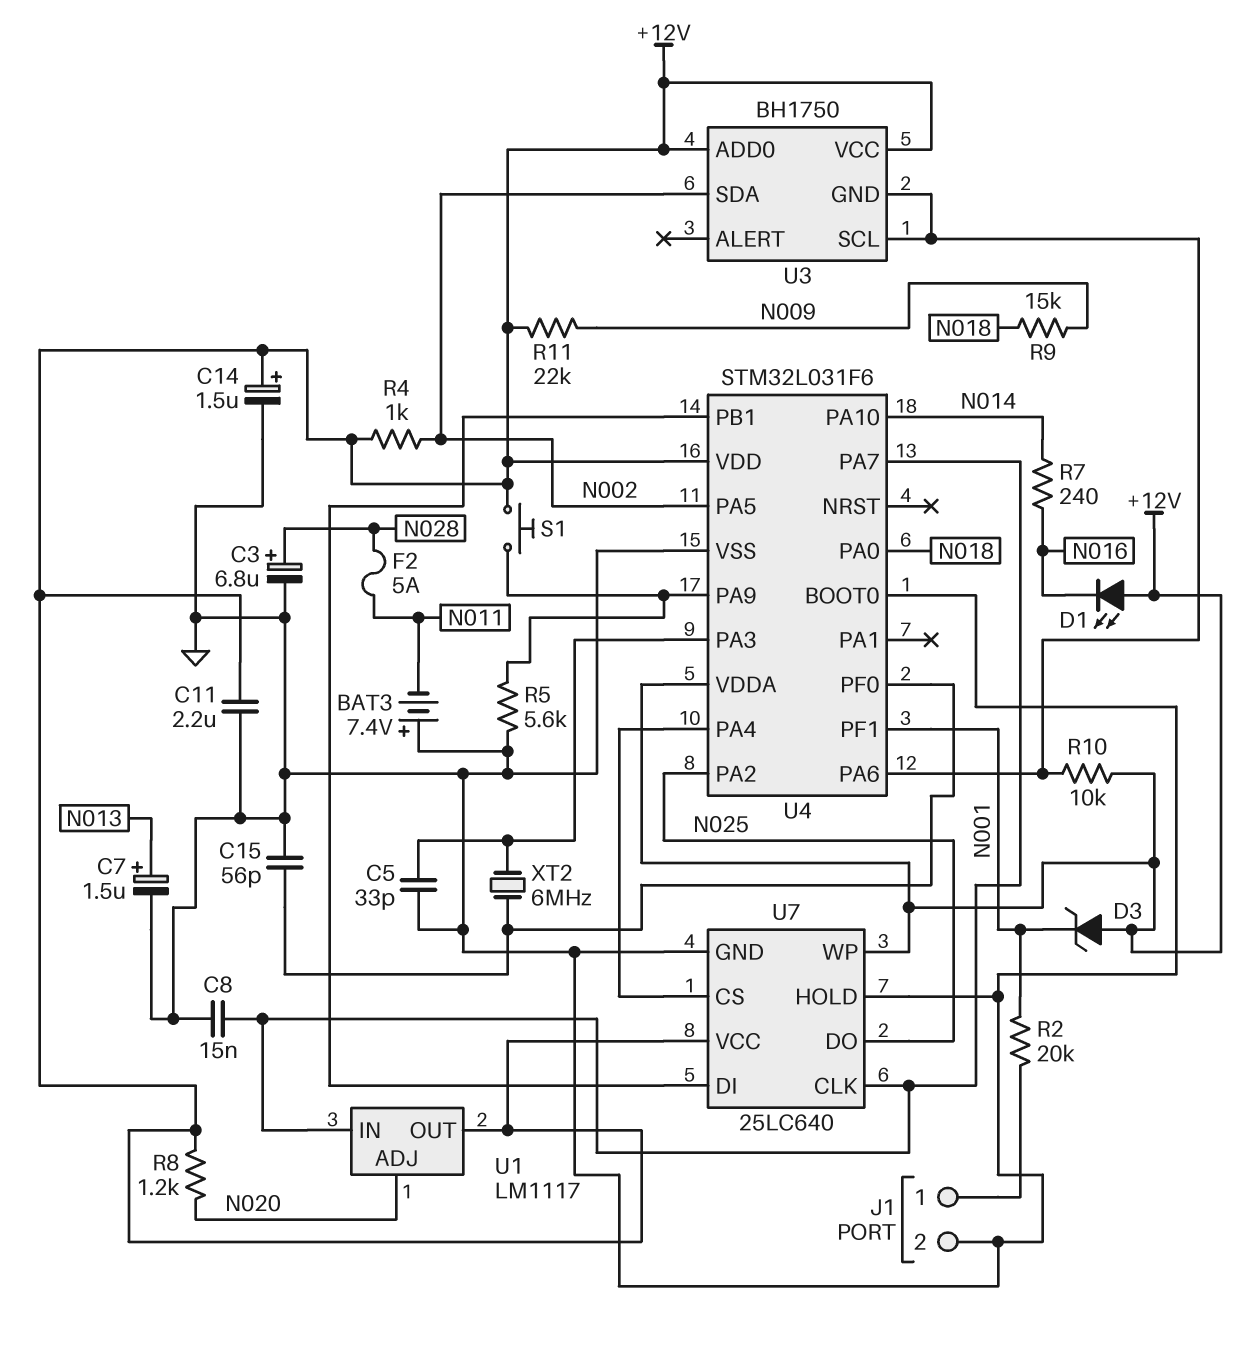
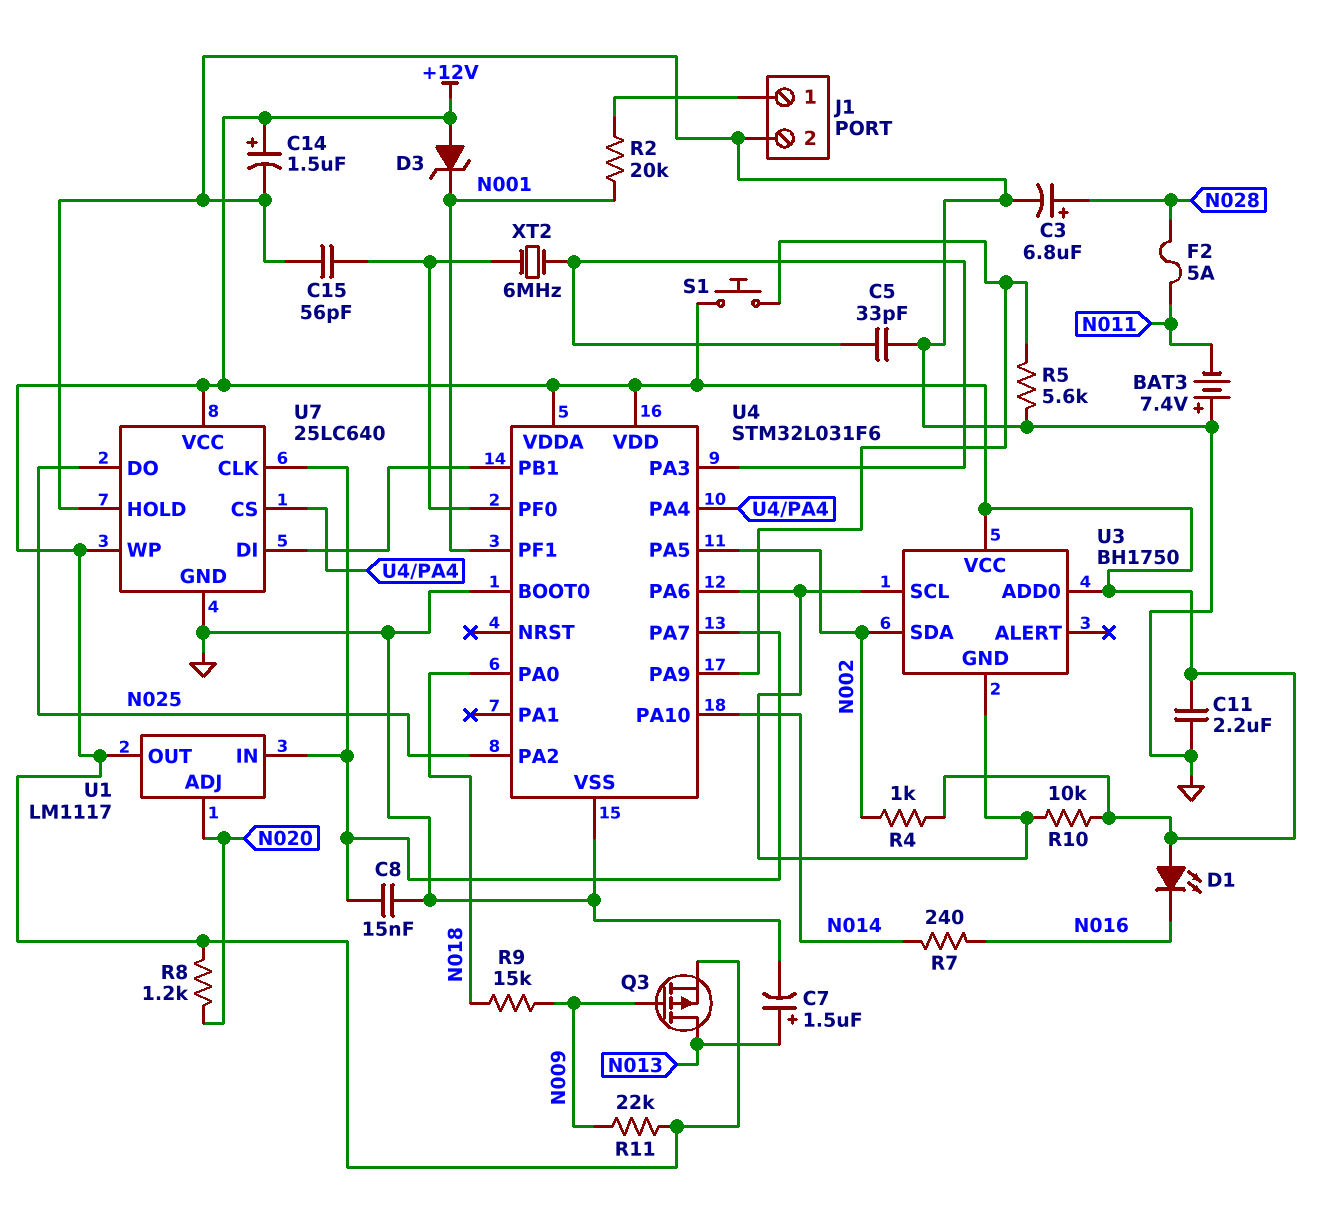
Q3: none -> PMOS (G N009, D N013, S +12V)

